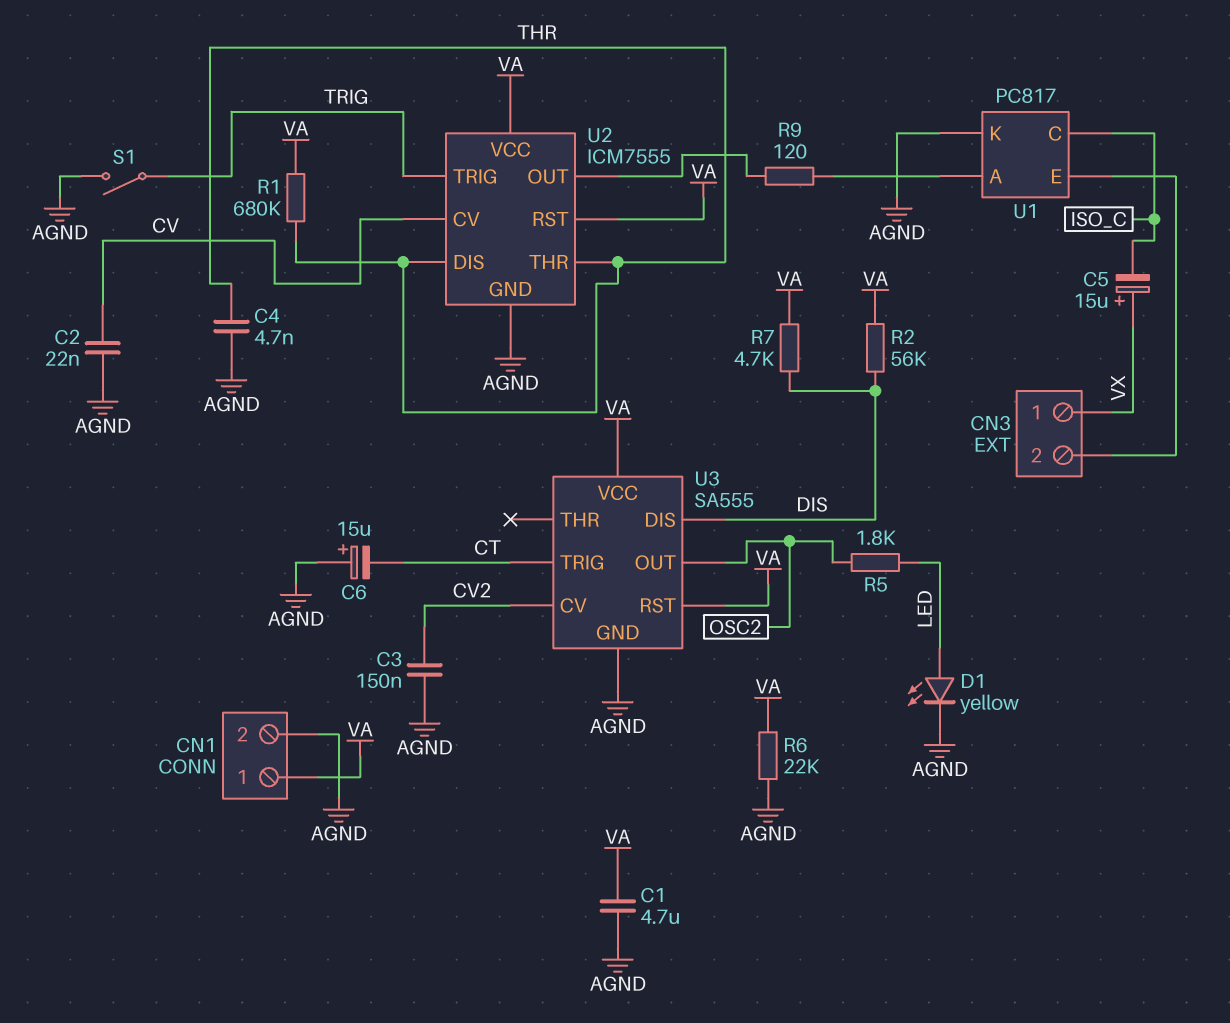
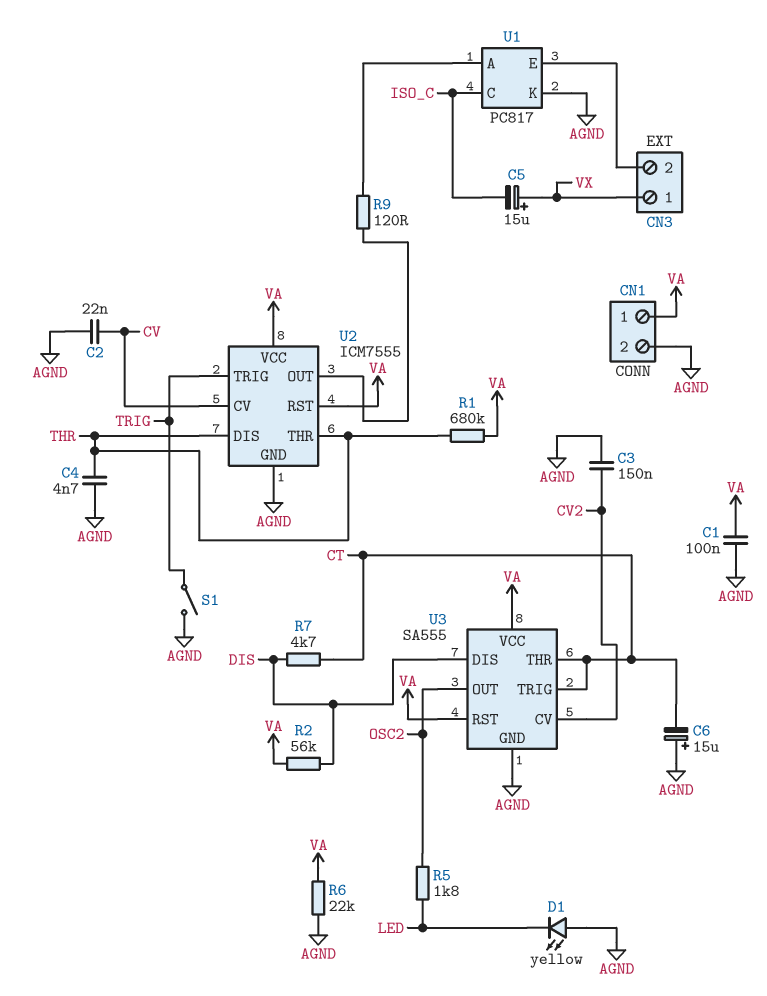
C1: 4.7uF (AGND, VA) -> 100nF (AGND, VA)
D1: LED yellow (A LED, K AGND) -> LED yellow (A AGND, K LED)
R7: 4.7k (DIS, VA) -> 4.7k (CT, DIS)
U3 pin THR: none -> CT

